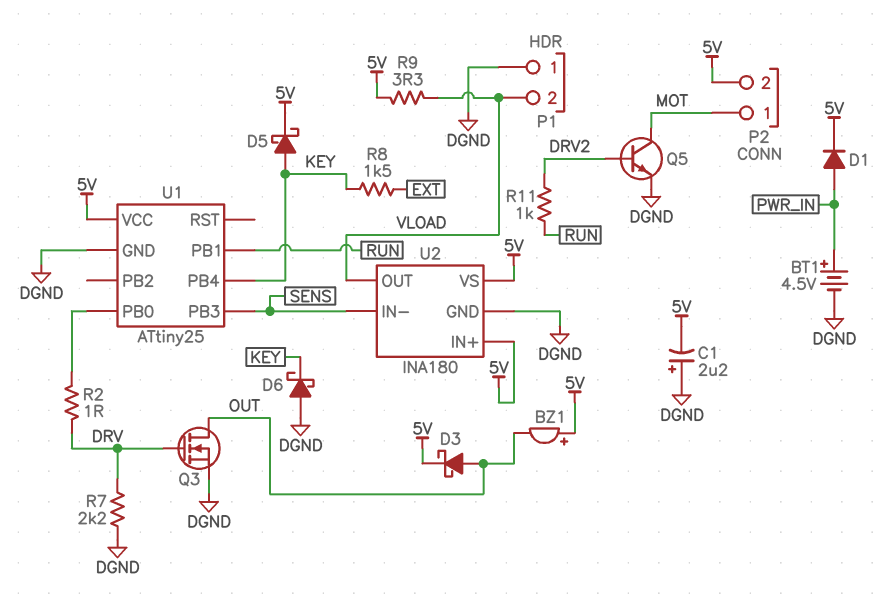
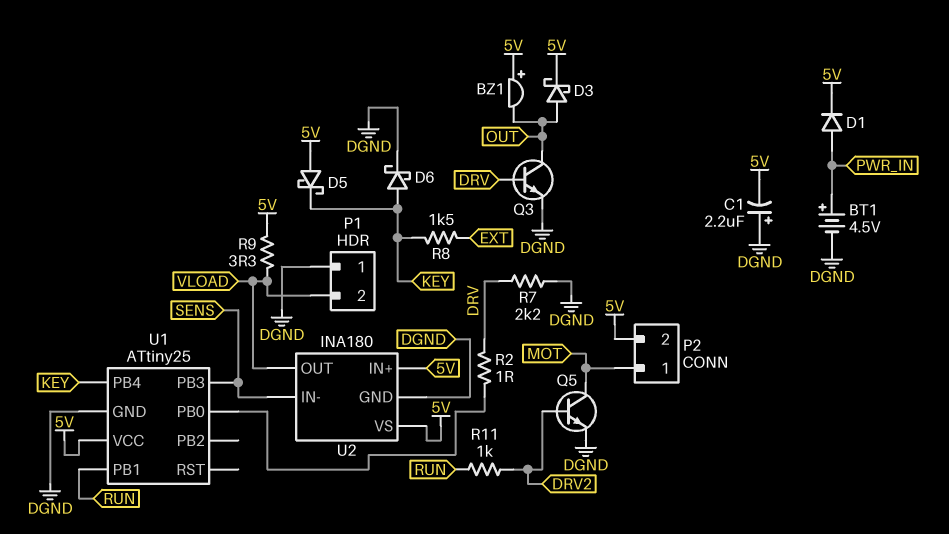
D5: schottky (A KEY, K 5V) -> schottky (A 5V, K KEY)
D6: schottky (A DGND, K KEY) -> schottky (A KEY, K DGND)
Q3: NMOS (G DRV, D OUT, S DGND) -> NPN (B DRV, C OUT, E DGND)

